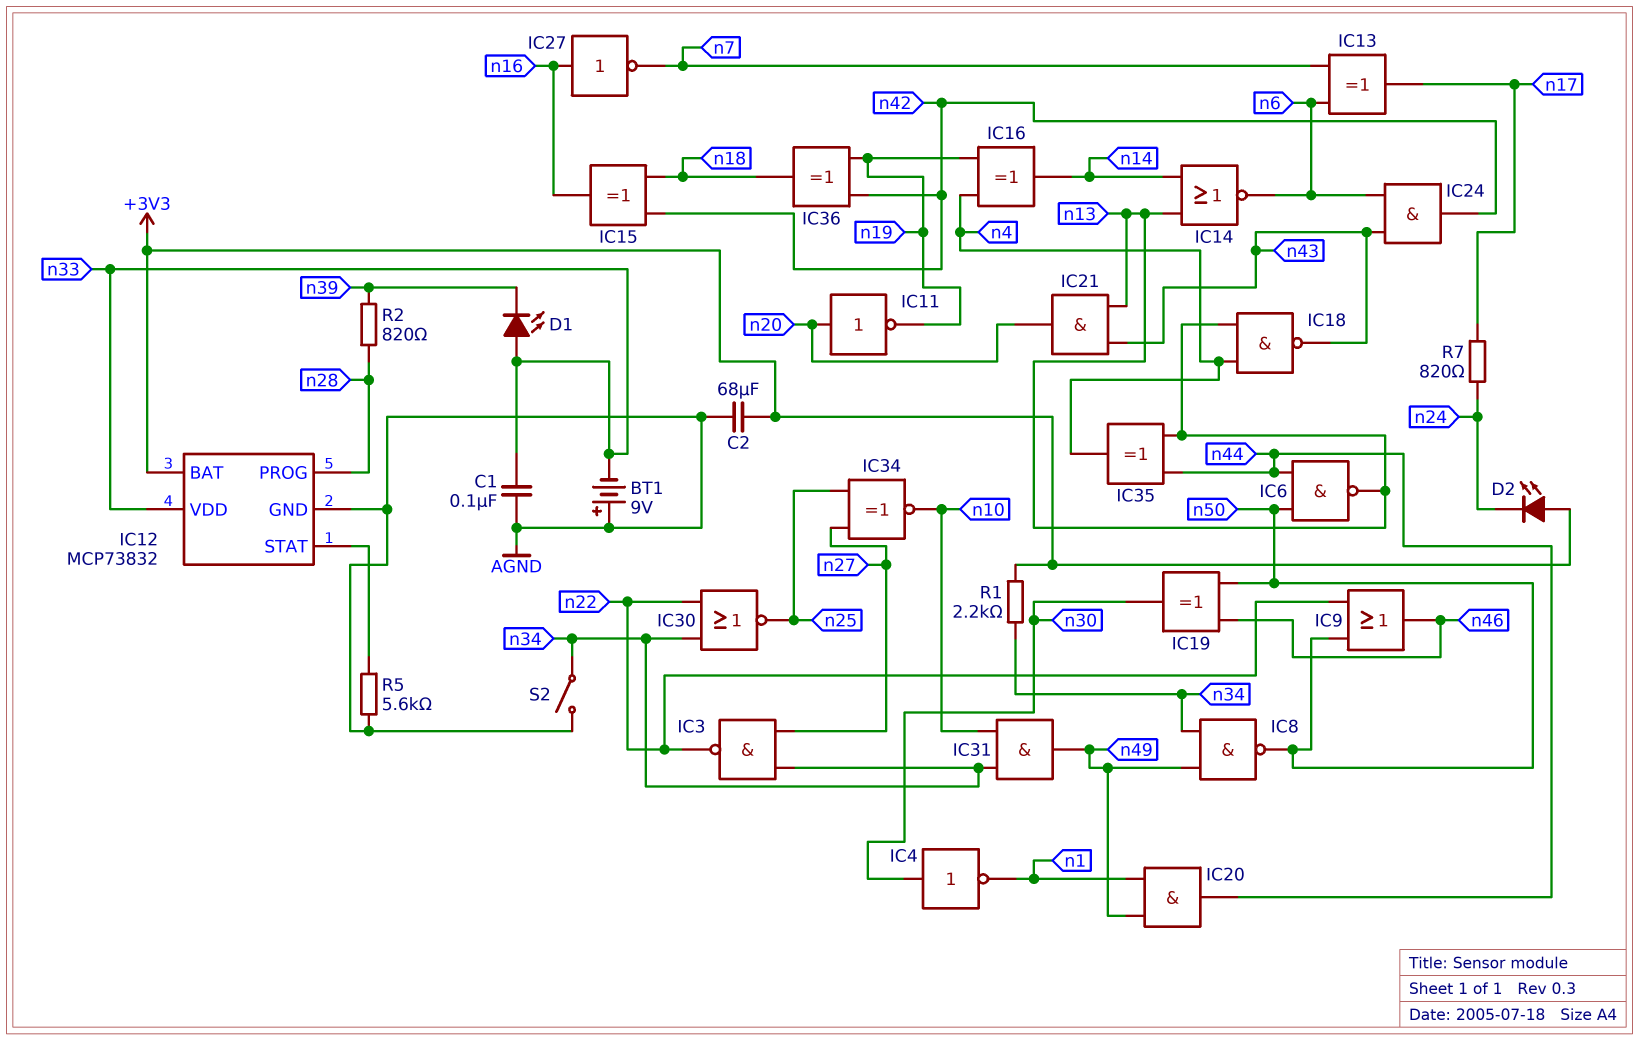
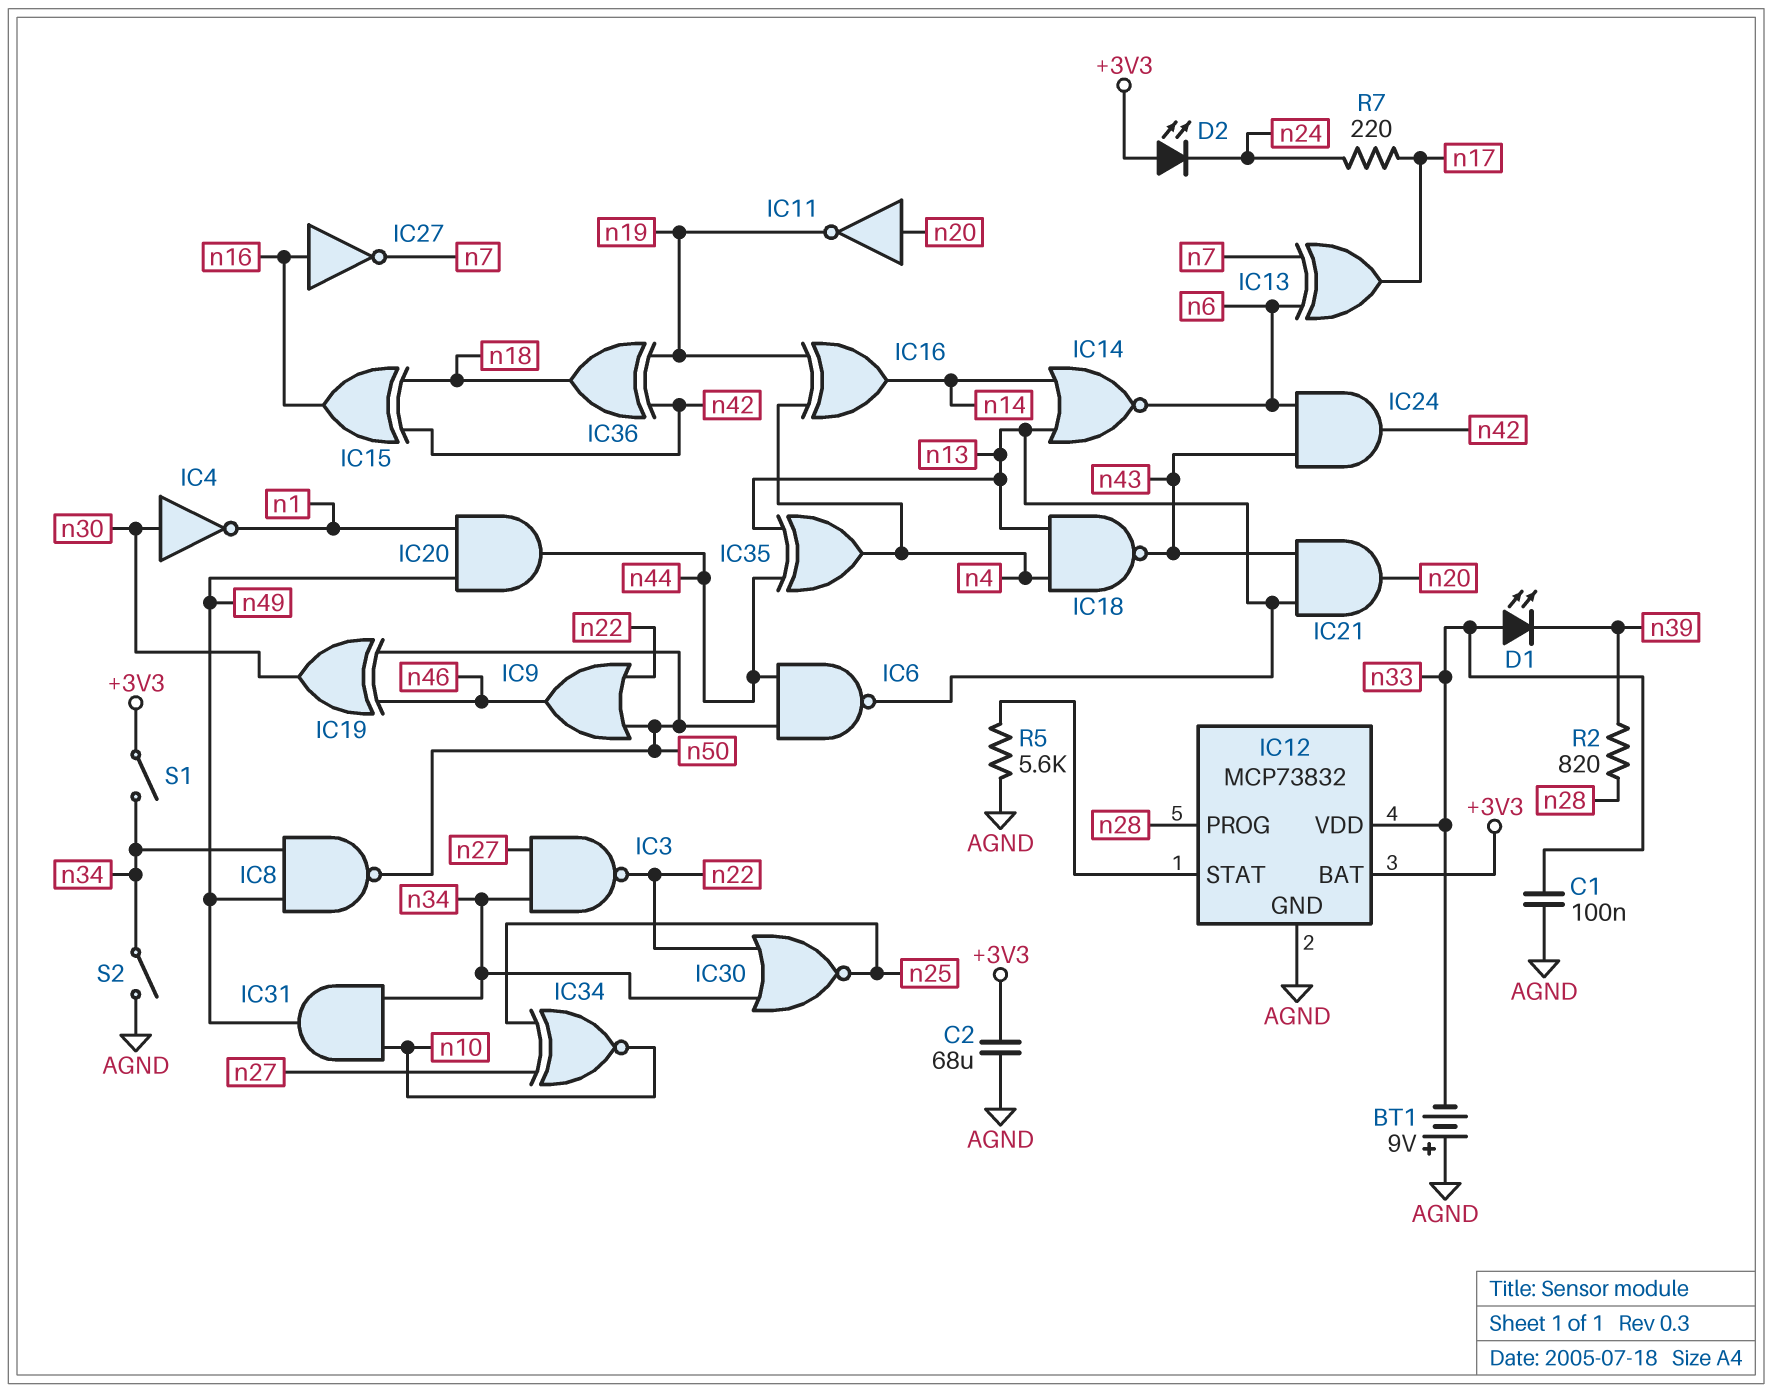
R1: 2.2k (+3V3, n34) -> none
R7: 820 (n17, n24) -> 220 (n17, n24)
S1: none -> switch (+3V3, n34)

